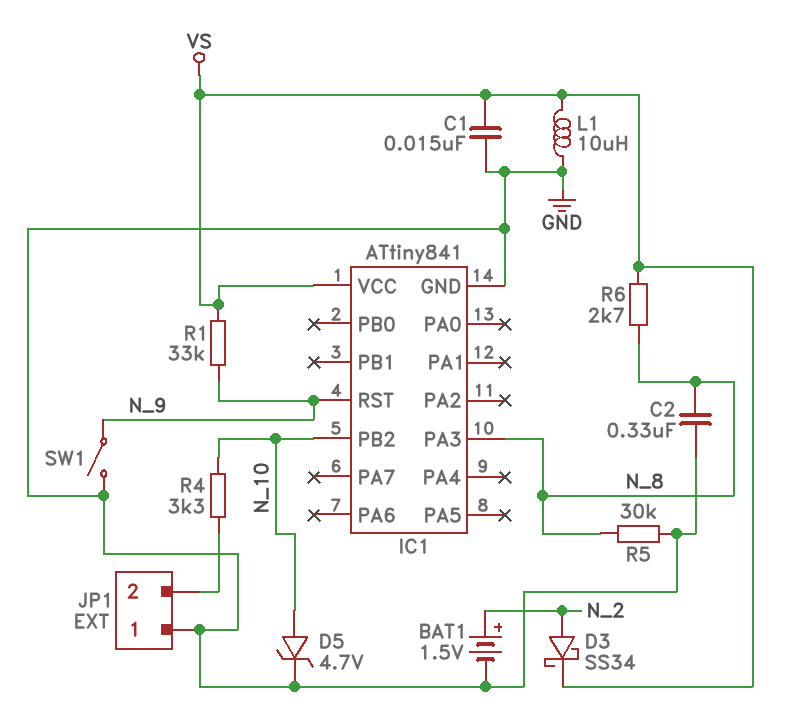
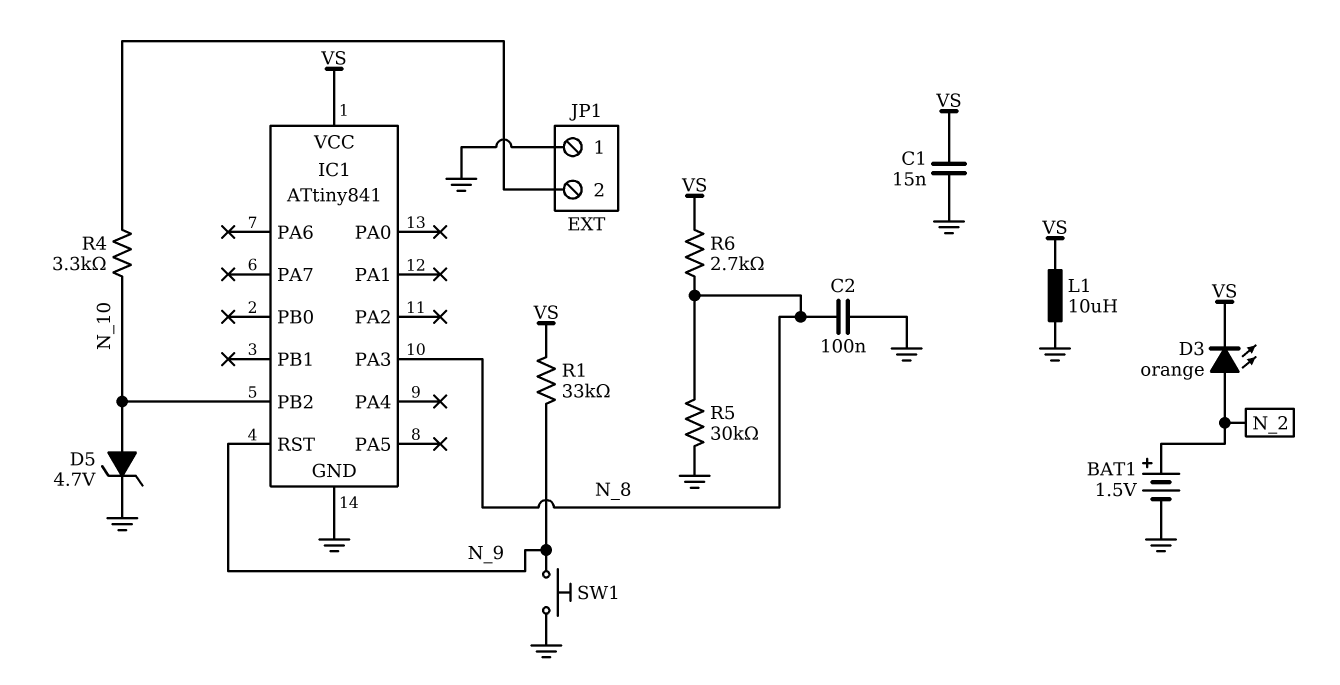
C2: 330nF (GND, N_8) -> 100nF (GND, N_8)
D3: schottky SS34 (A N_2, K VS) -> LED orange (A N_2, K VS)
SW1: switch (GND, N_9) -> button (GND, N_9)

